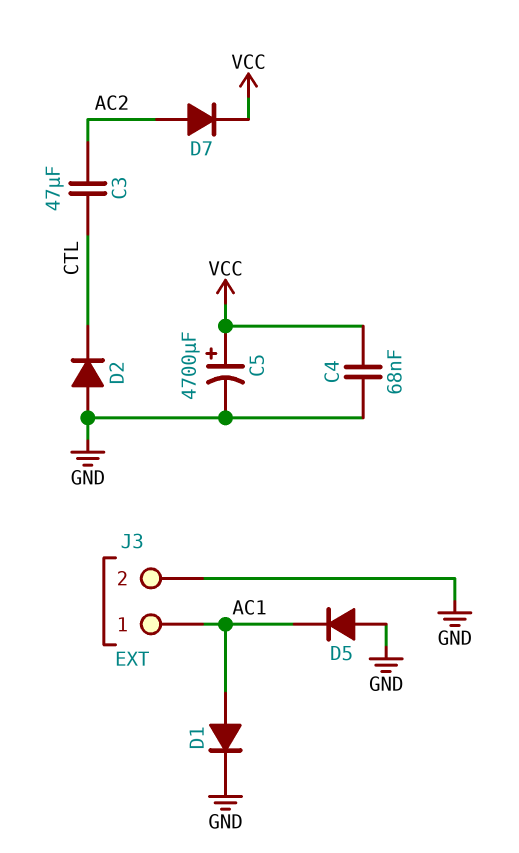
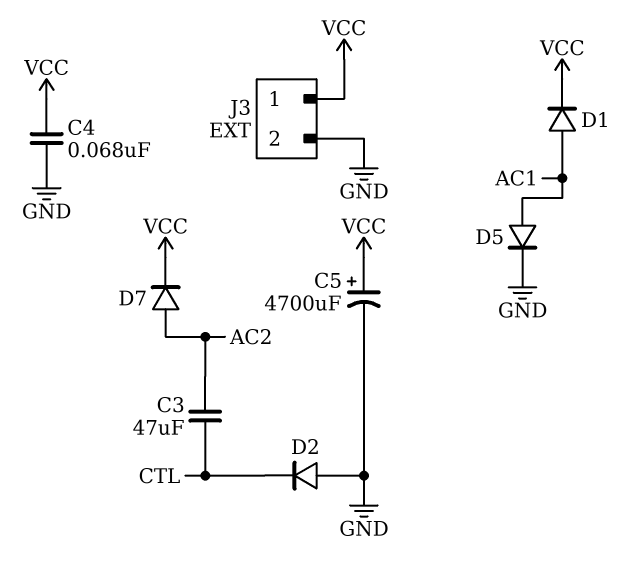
D1: diode (A AC1, K GND) -> diode (A AC1, K VCC)
D5: diode (A GND, K AC1) -> diode (A AC1, K GND)
J3 pin 1: AC1 -> VCC

